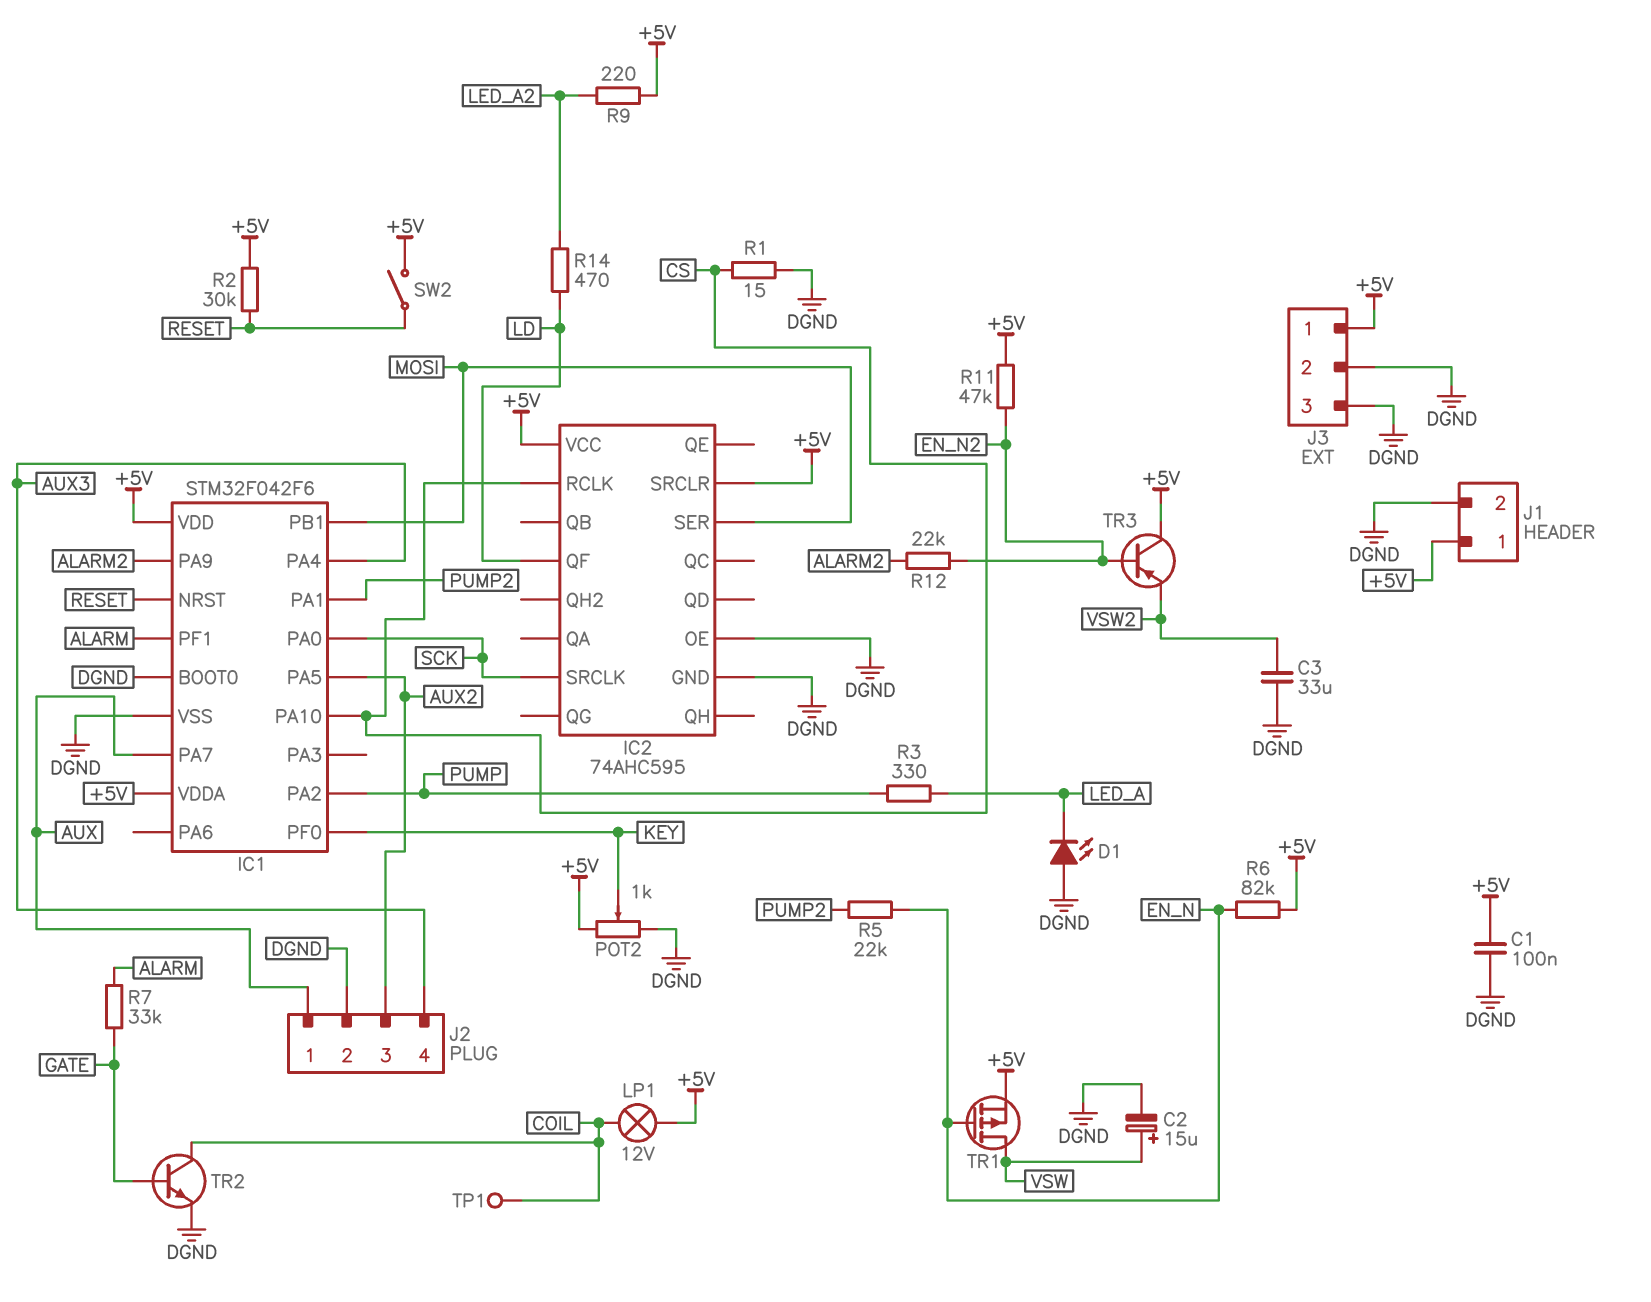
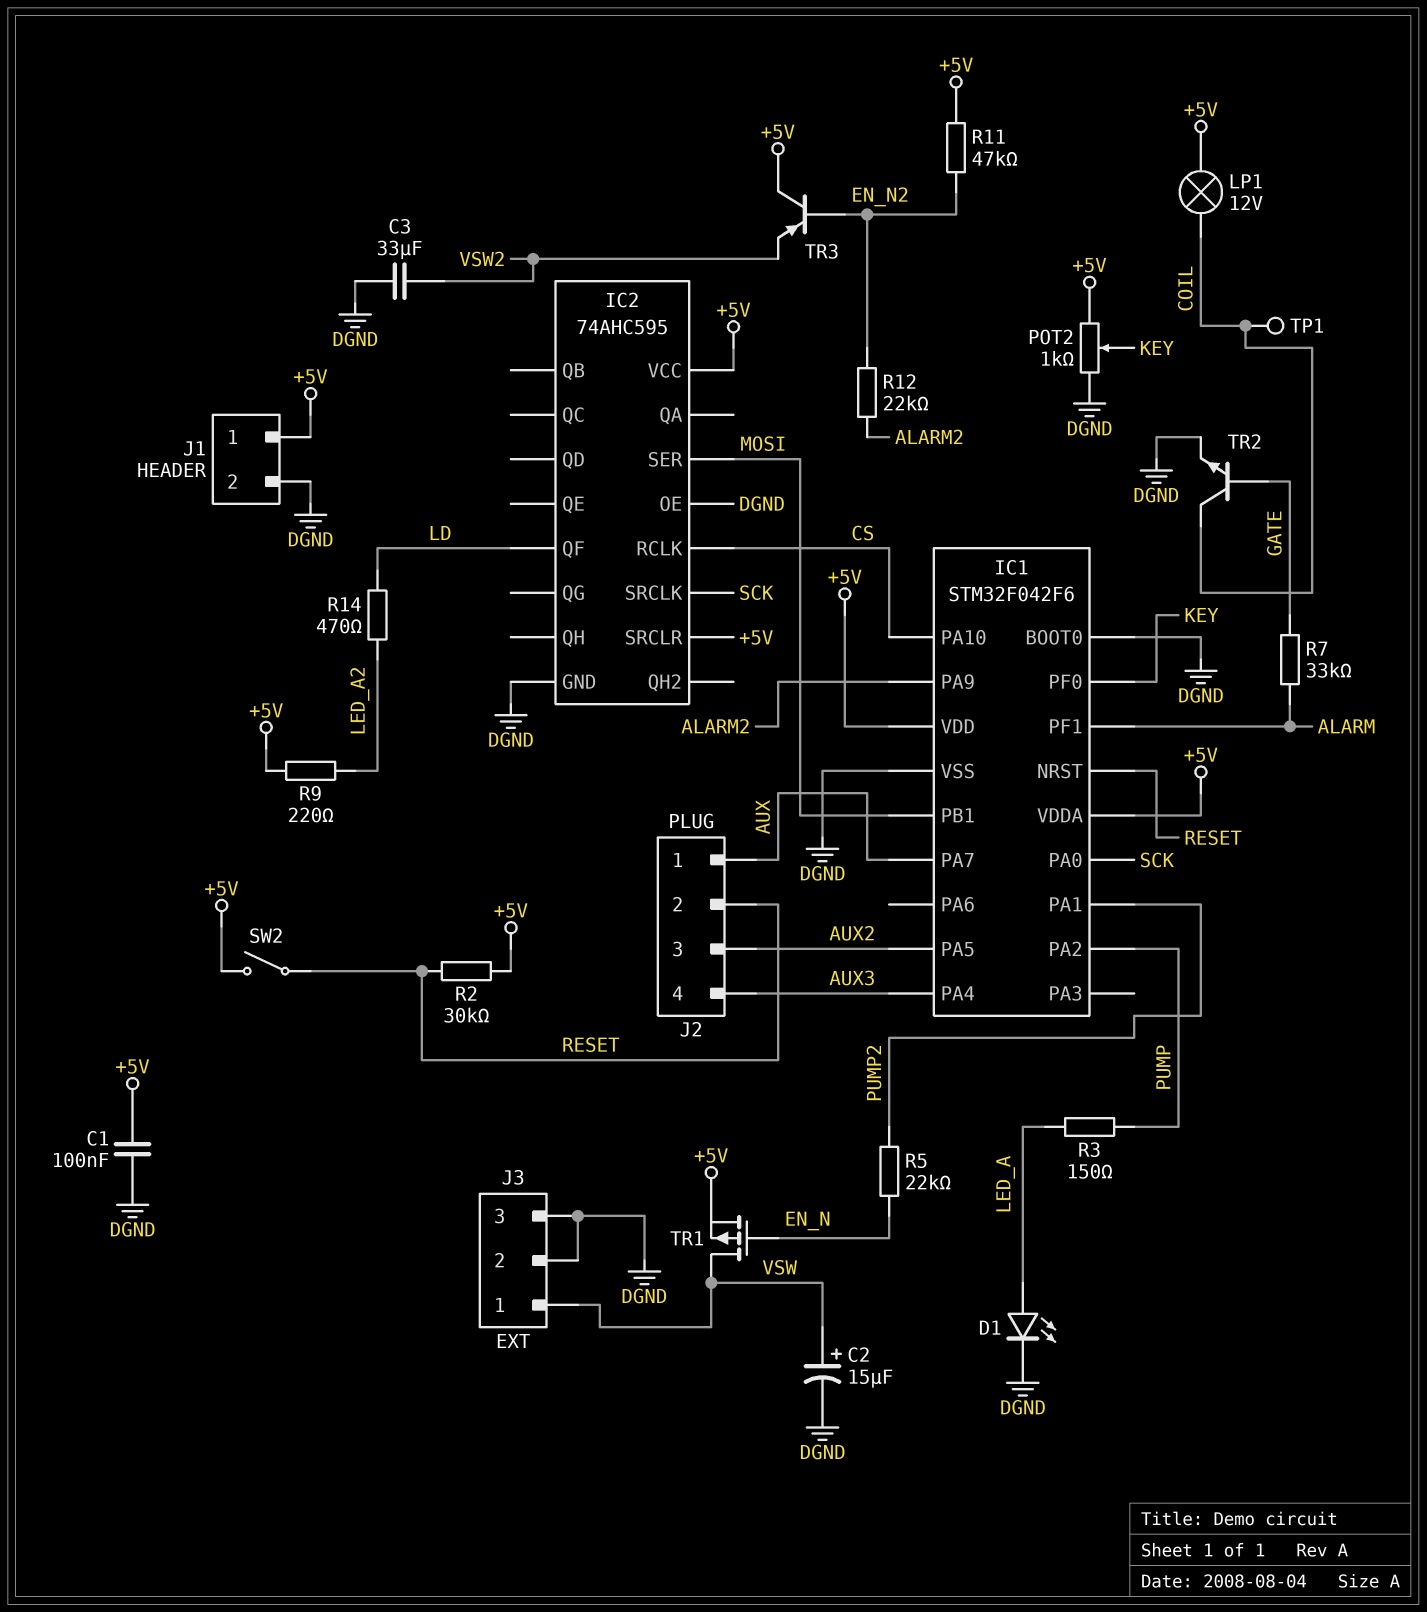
D1: LED (A DGND, K LED_A) -> LED (A LED_A, K DGND)
J2 pin 2: DGND -> RESET
J3 pin 1: +5V -> VSW
R1: 15 (CS, DGND) -> none
R3: 330 (LED_A, PUMP) -> 150 (LED_A, PUMP)
R6: 82k (+5V, EN_N) -> none

